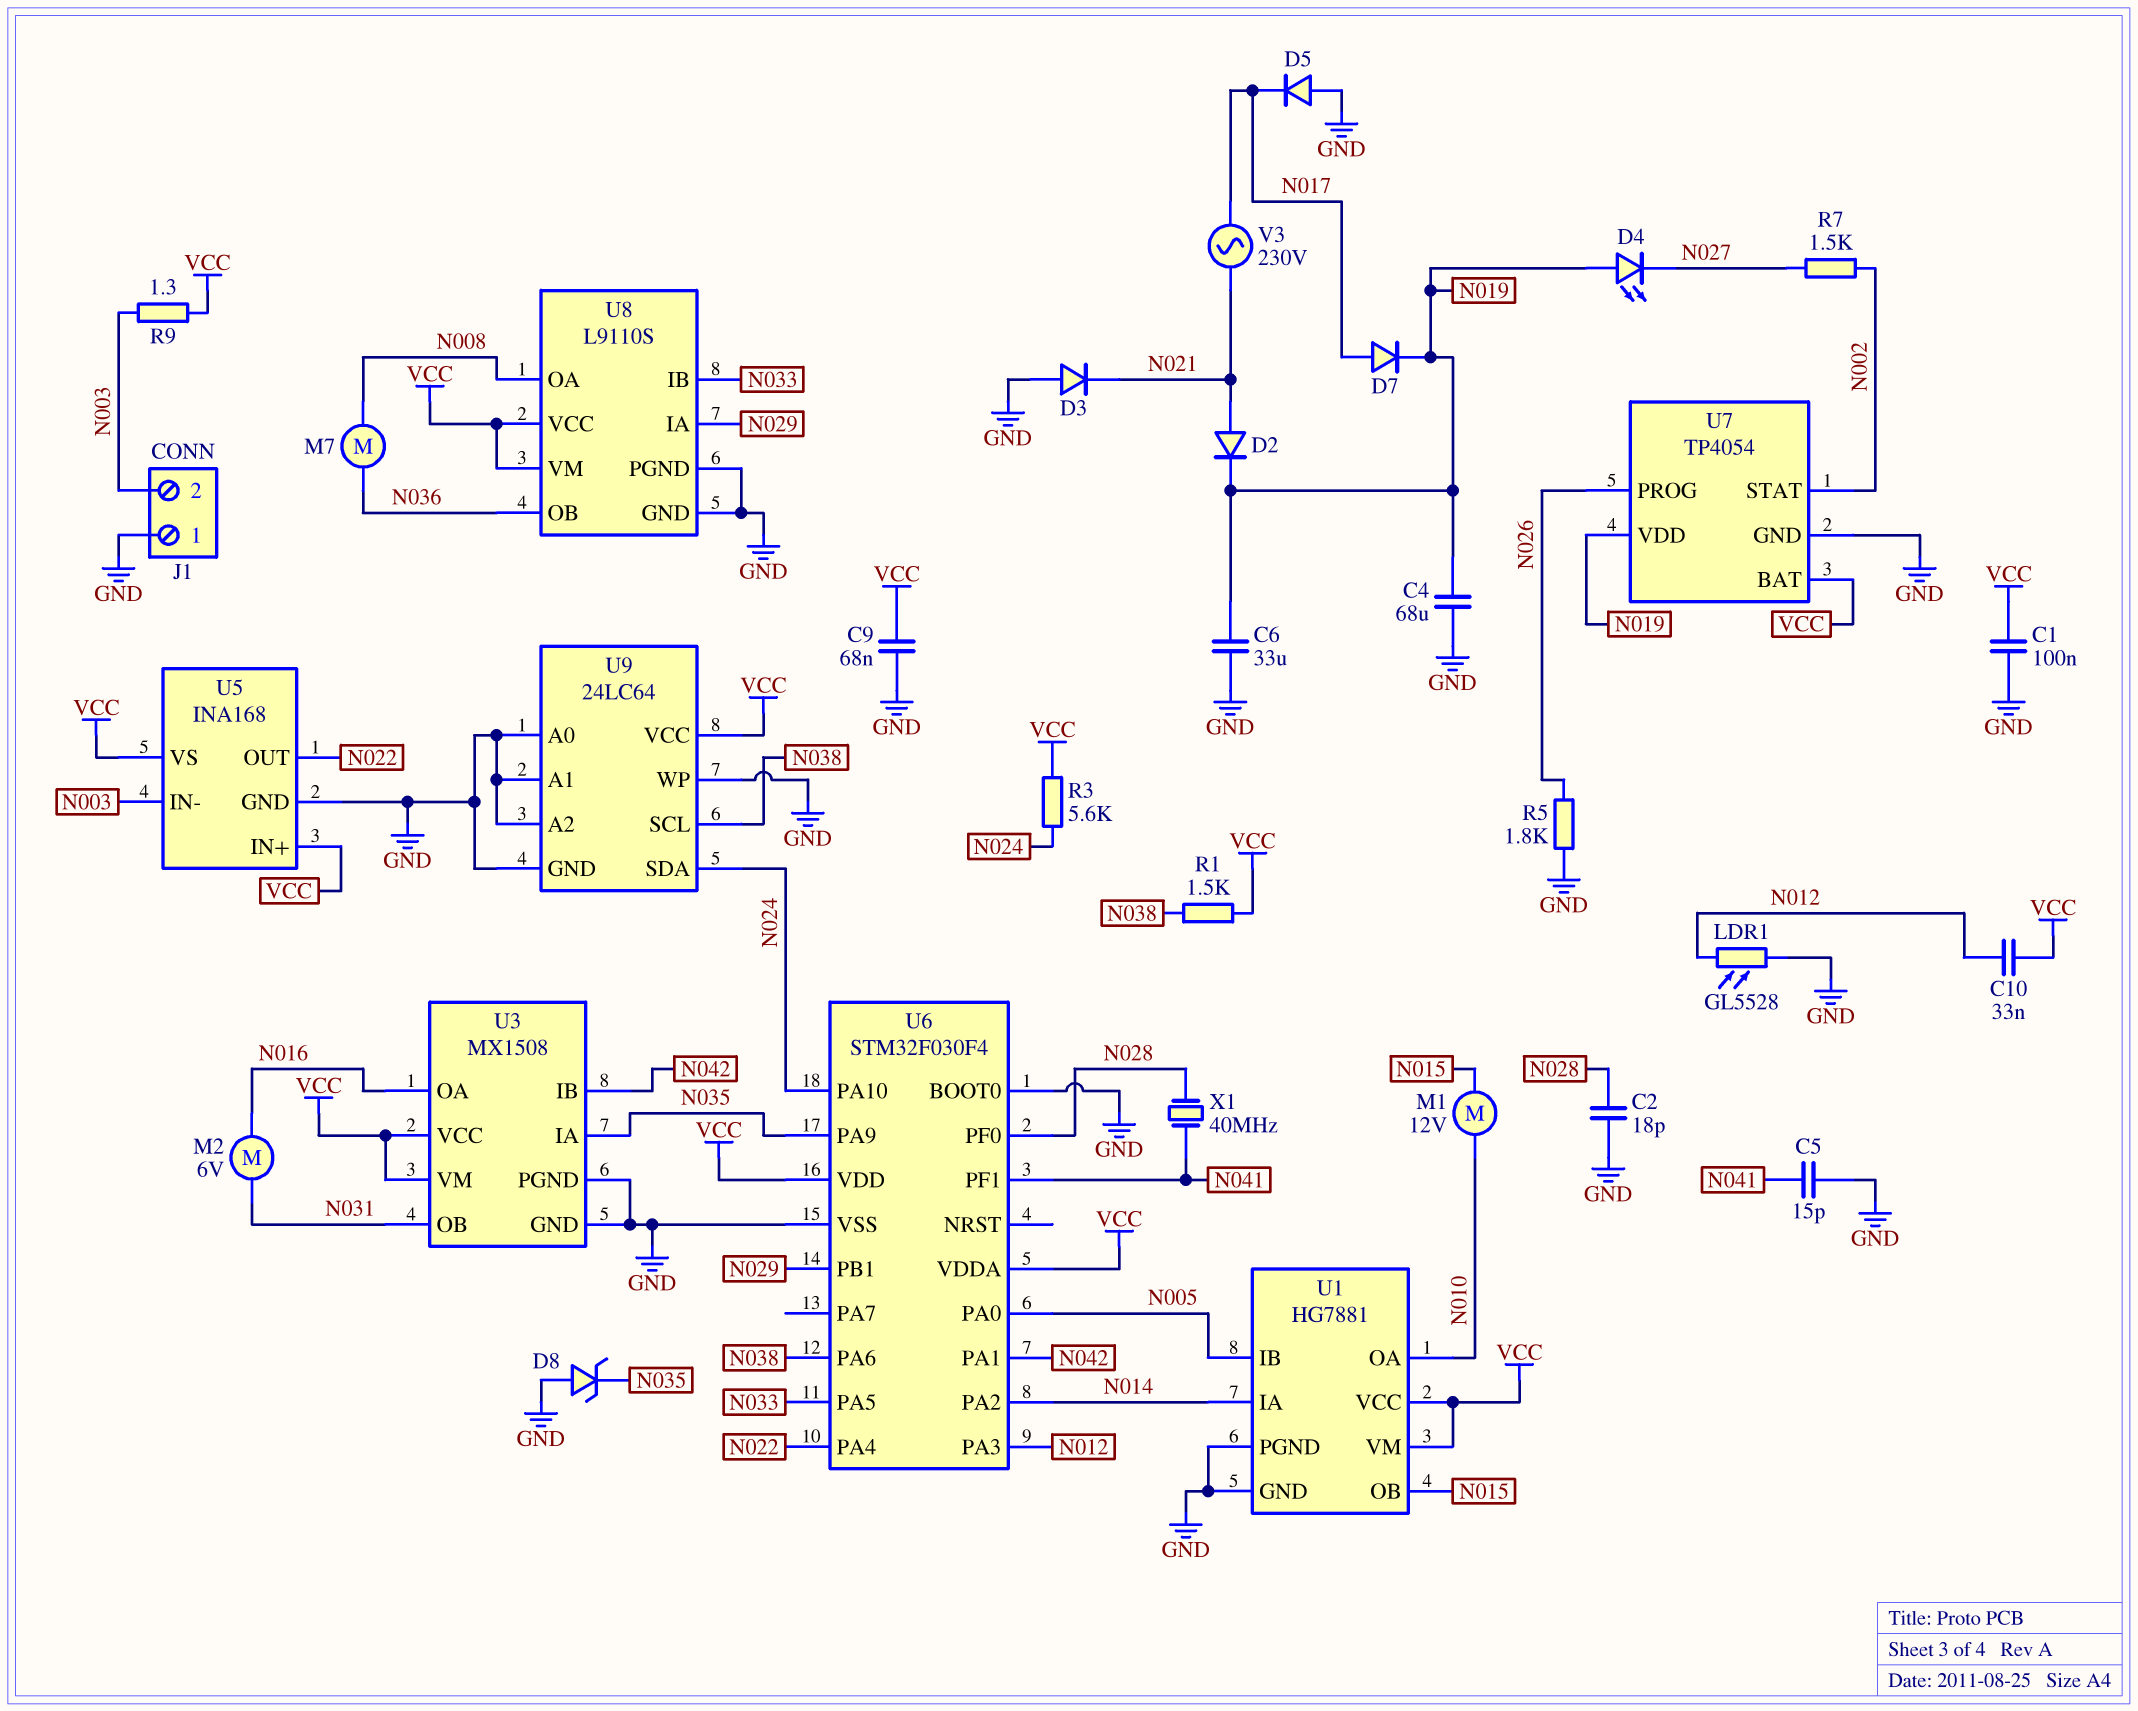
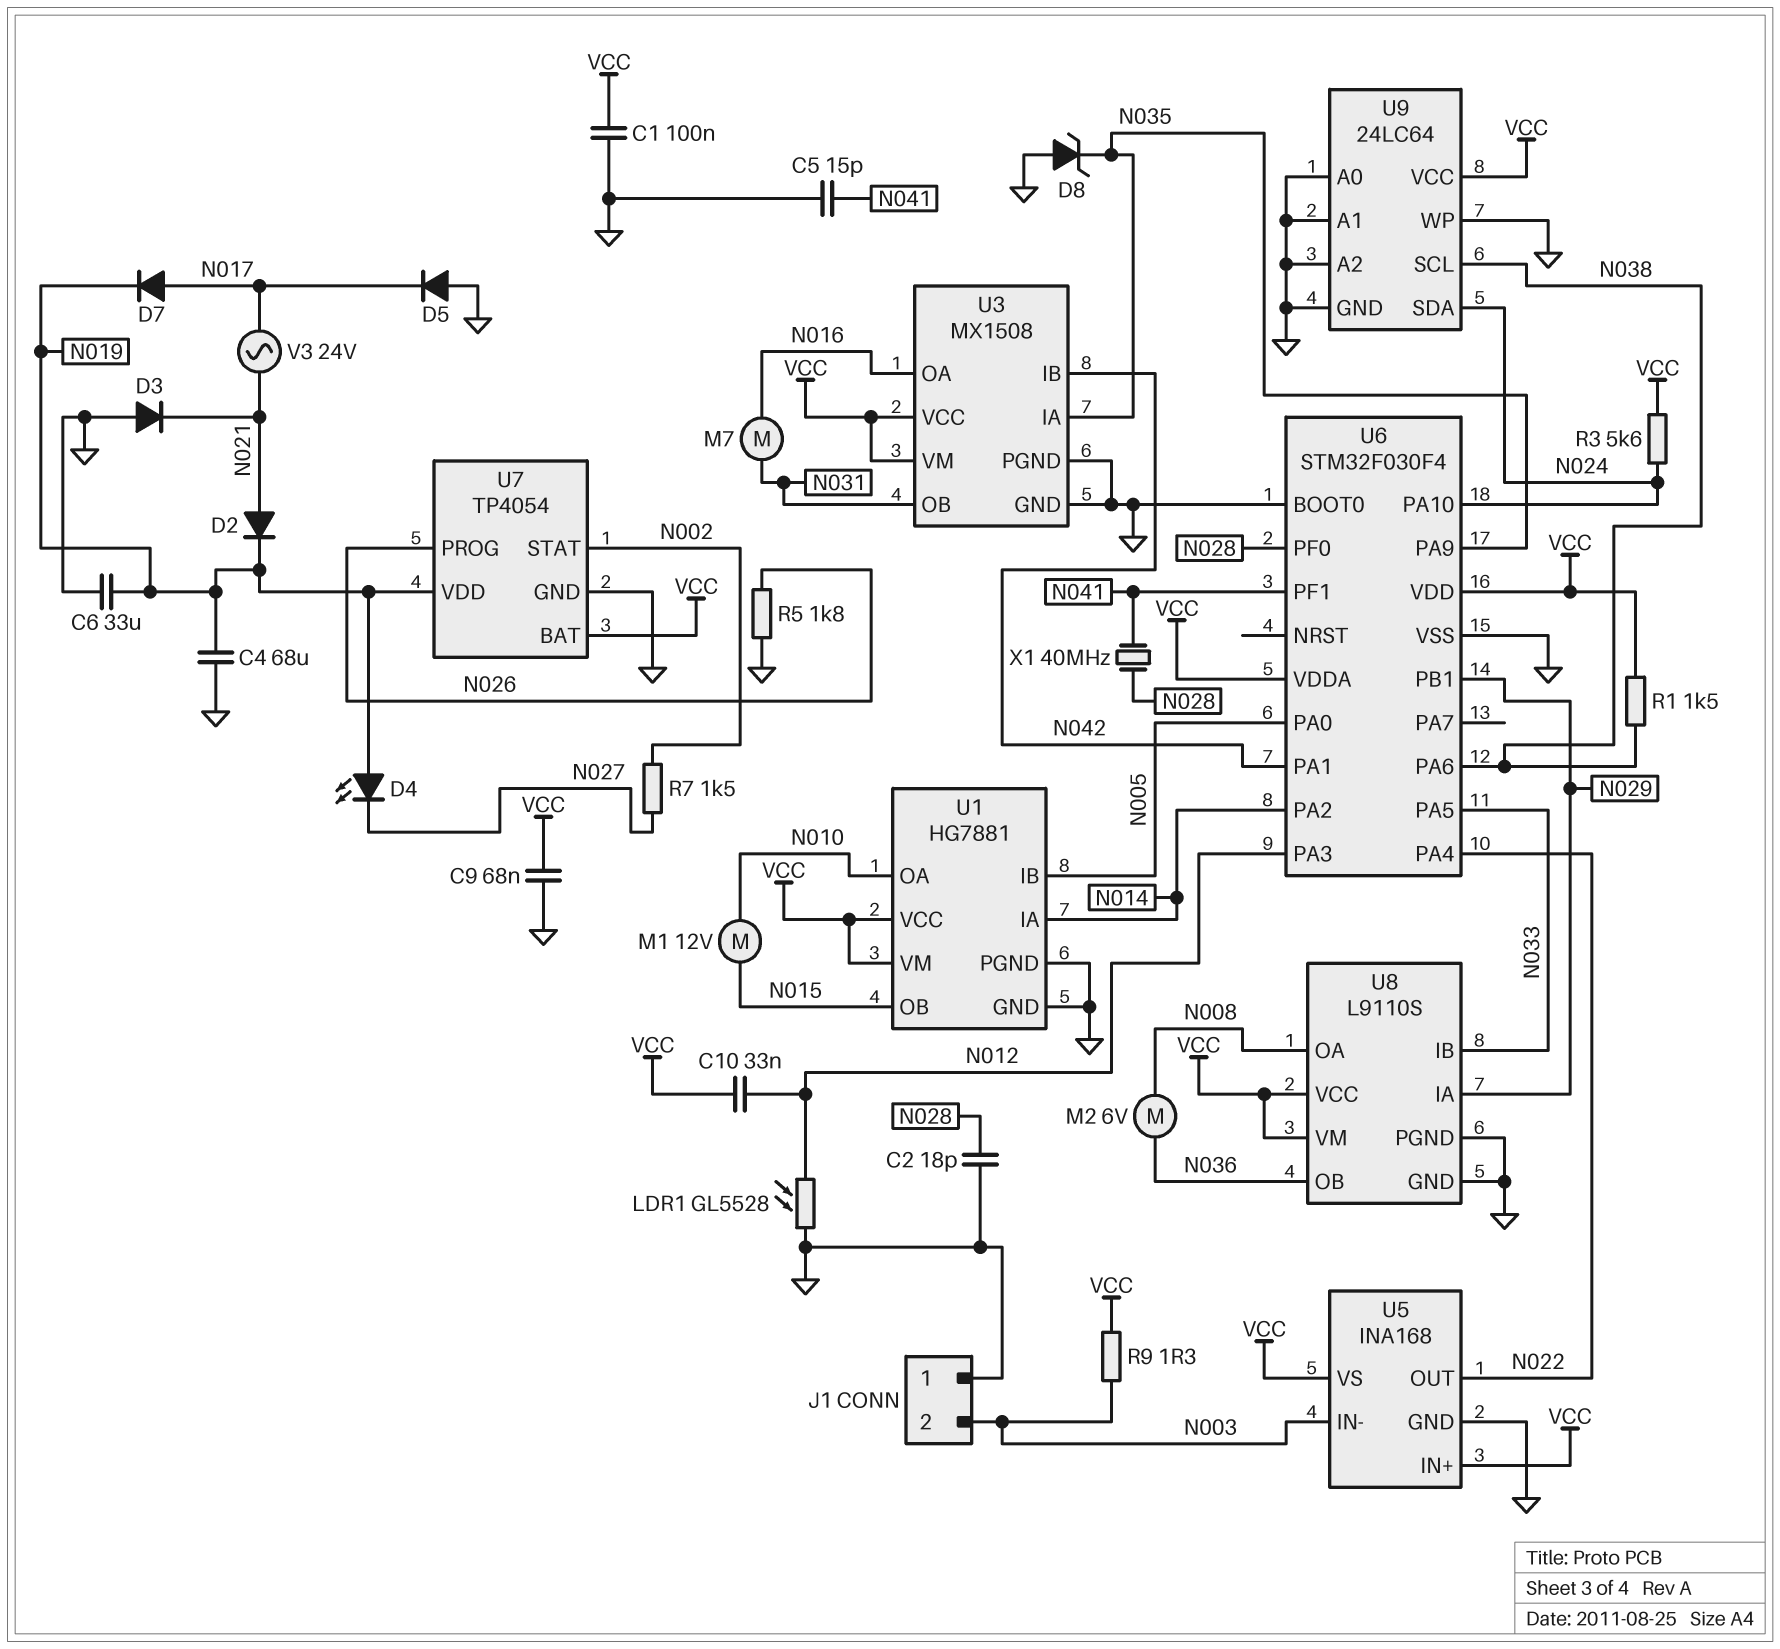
M2: motor 6V (N016, N031) -> motor 6V (N008, N036)
M7: motor (N008, N036) -> motor (N016, N031)
V3: AC 230V (N017, N021) -> AC 24V (N017, N021)

